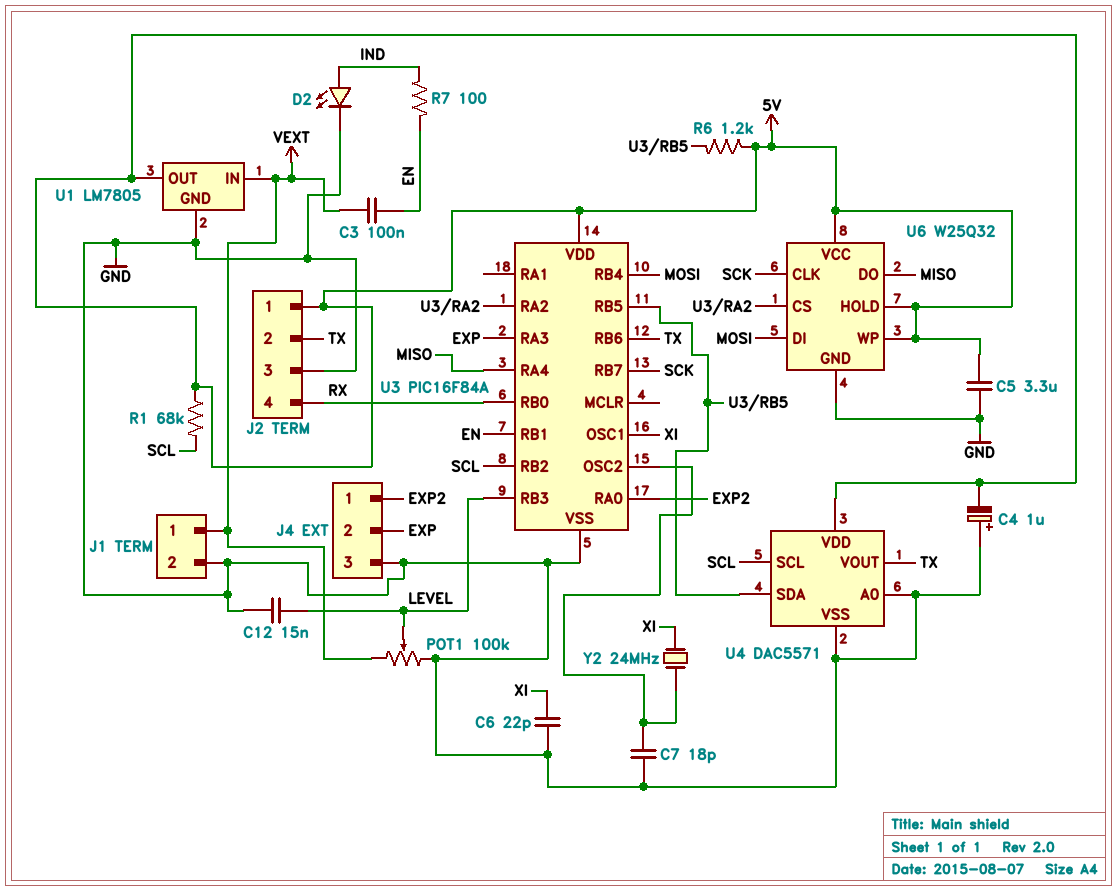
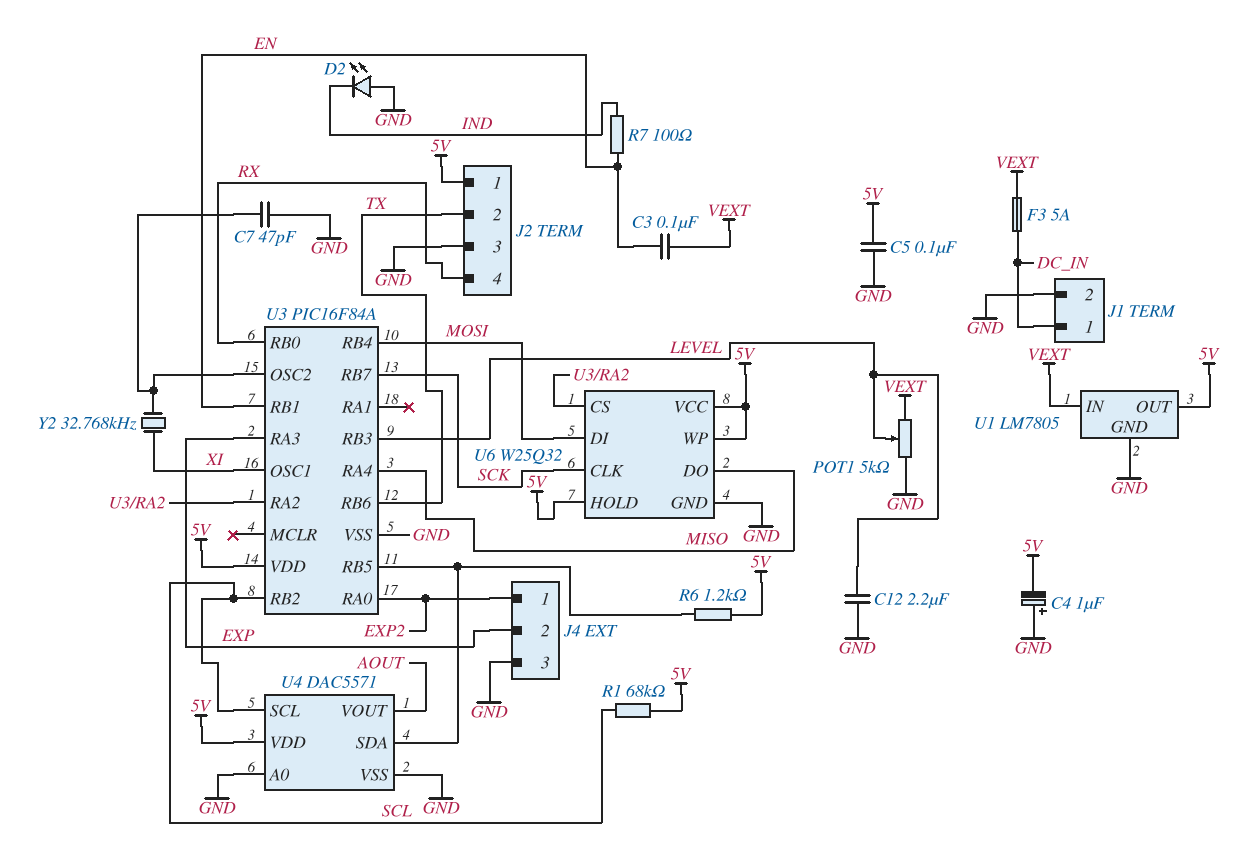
C5: 3.3uF (5V, GND) -> 100nF (5V, GND)
C6: 22pF (GND, XI) -> none
C7: 18pF (GND, U3/OSC2) -> 47pF (GND, U3/OSC2)
C12: 15nF (GND, LEVEL) -> 2.2uF (GND, LEVEL)
D2: LED (A IND, K GND) -> LED (A GND, K IND)
F3: none -> 5A (DC_IN, VEXT)
J1 pin 1: VEXT -> DC_IN
POT1: 100k (GND, VEXT, wiper LEVEL) -> 5k (GND, VEXT, wiper LEVEL)
U4 pin VOUT: TX -> AOUT
Y2: 24MHz (U3/OSC2, XI) -> 32.768kHz (U3/OSC2, XI)

